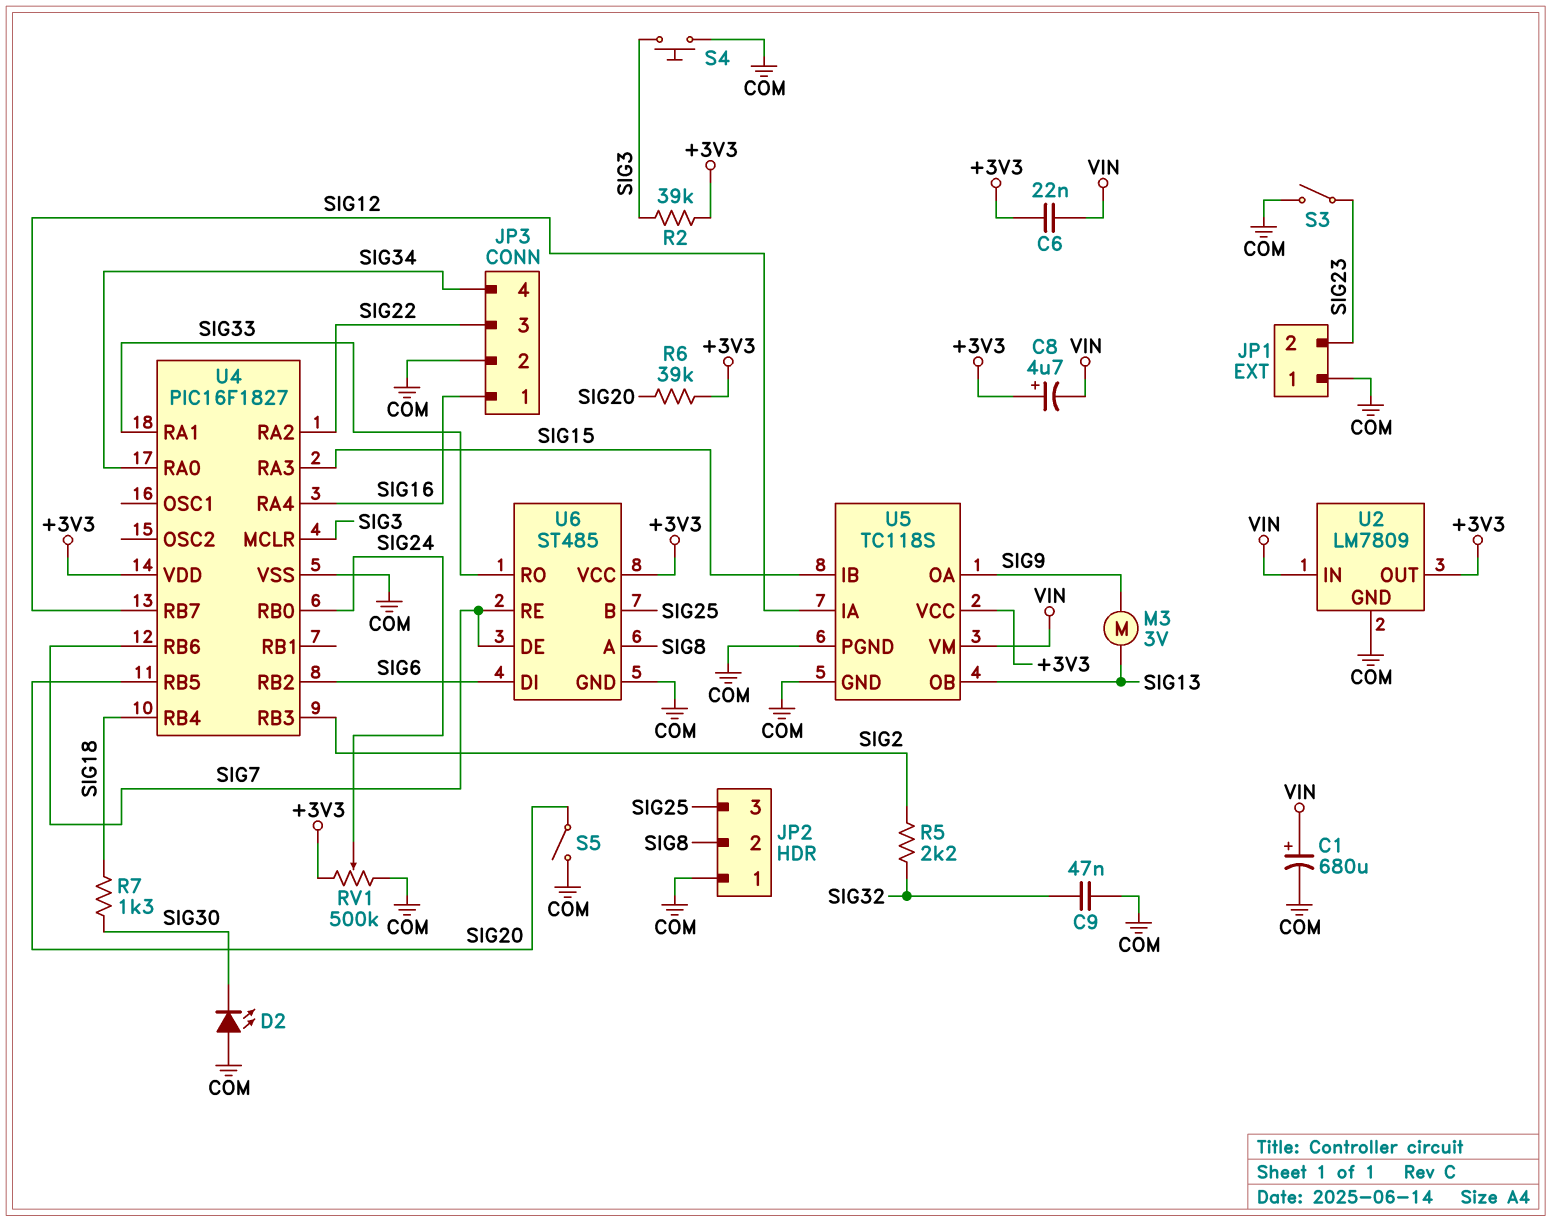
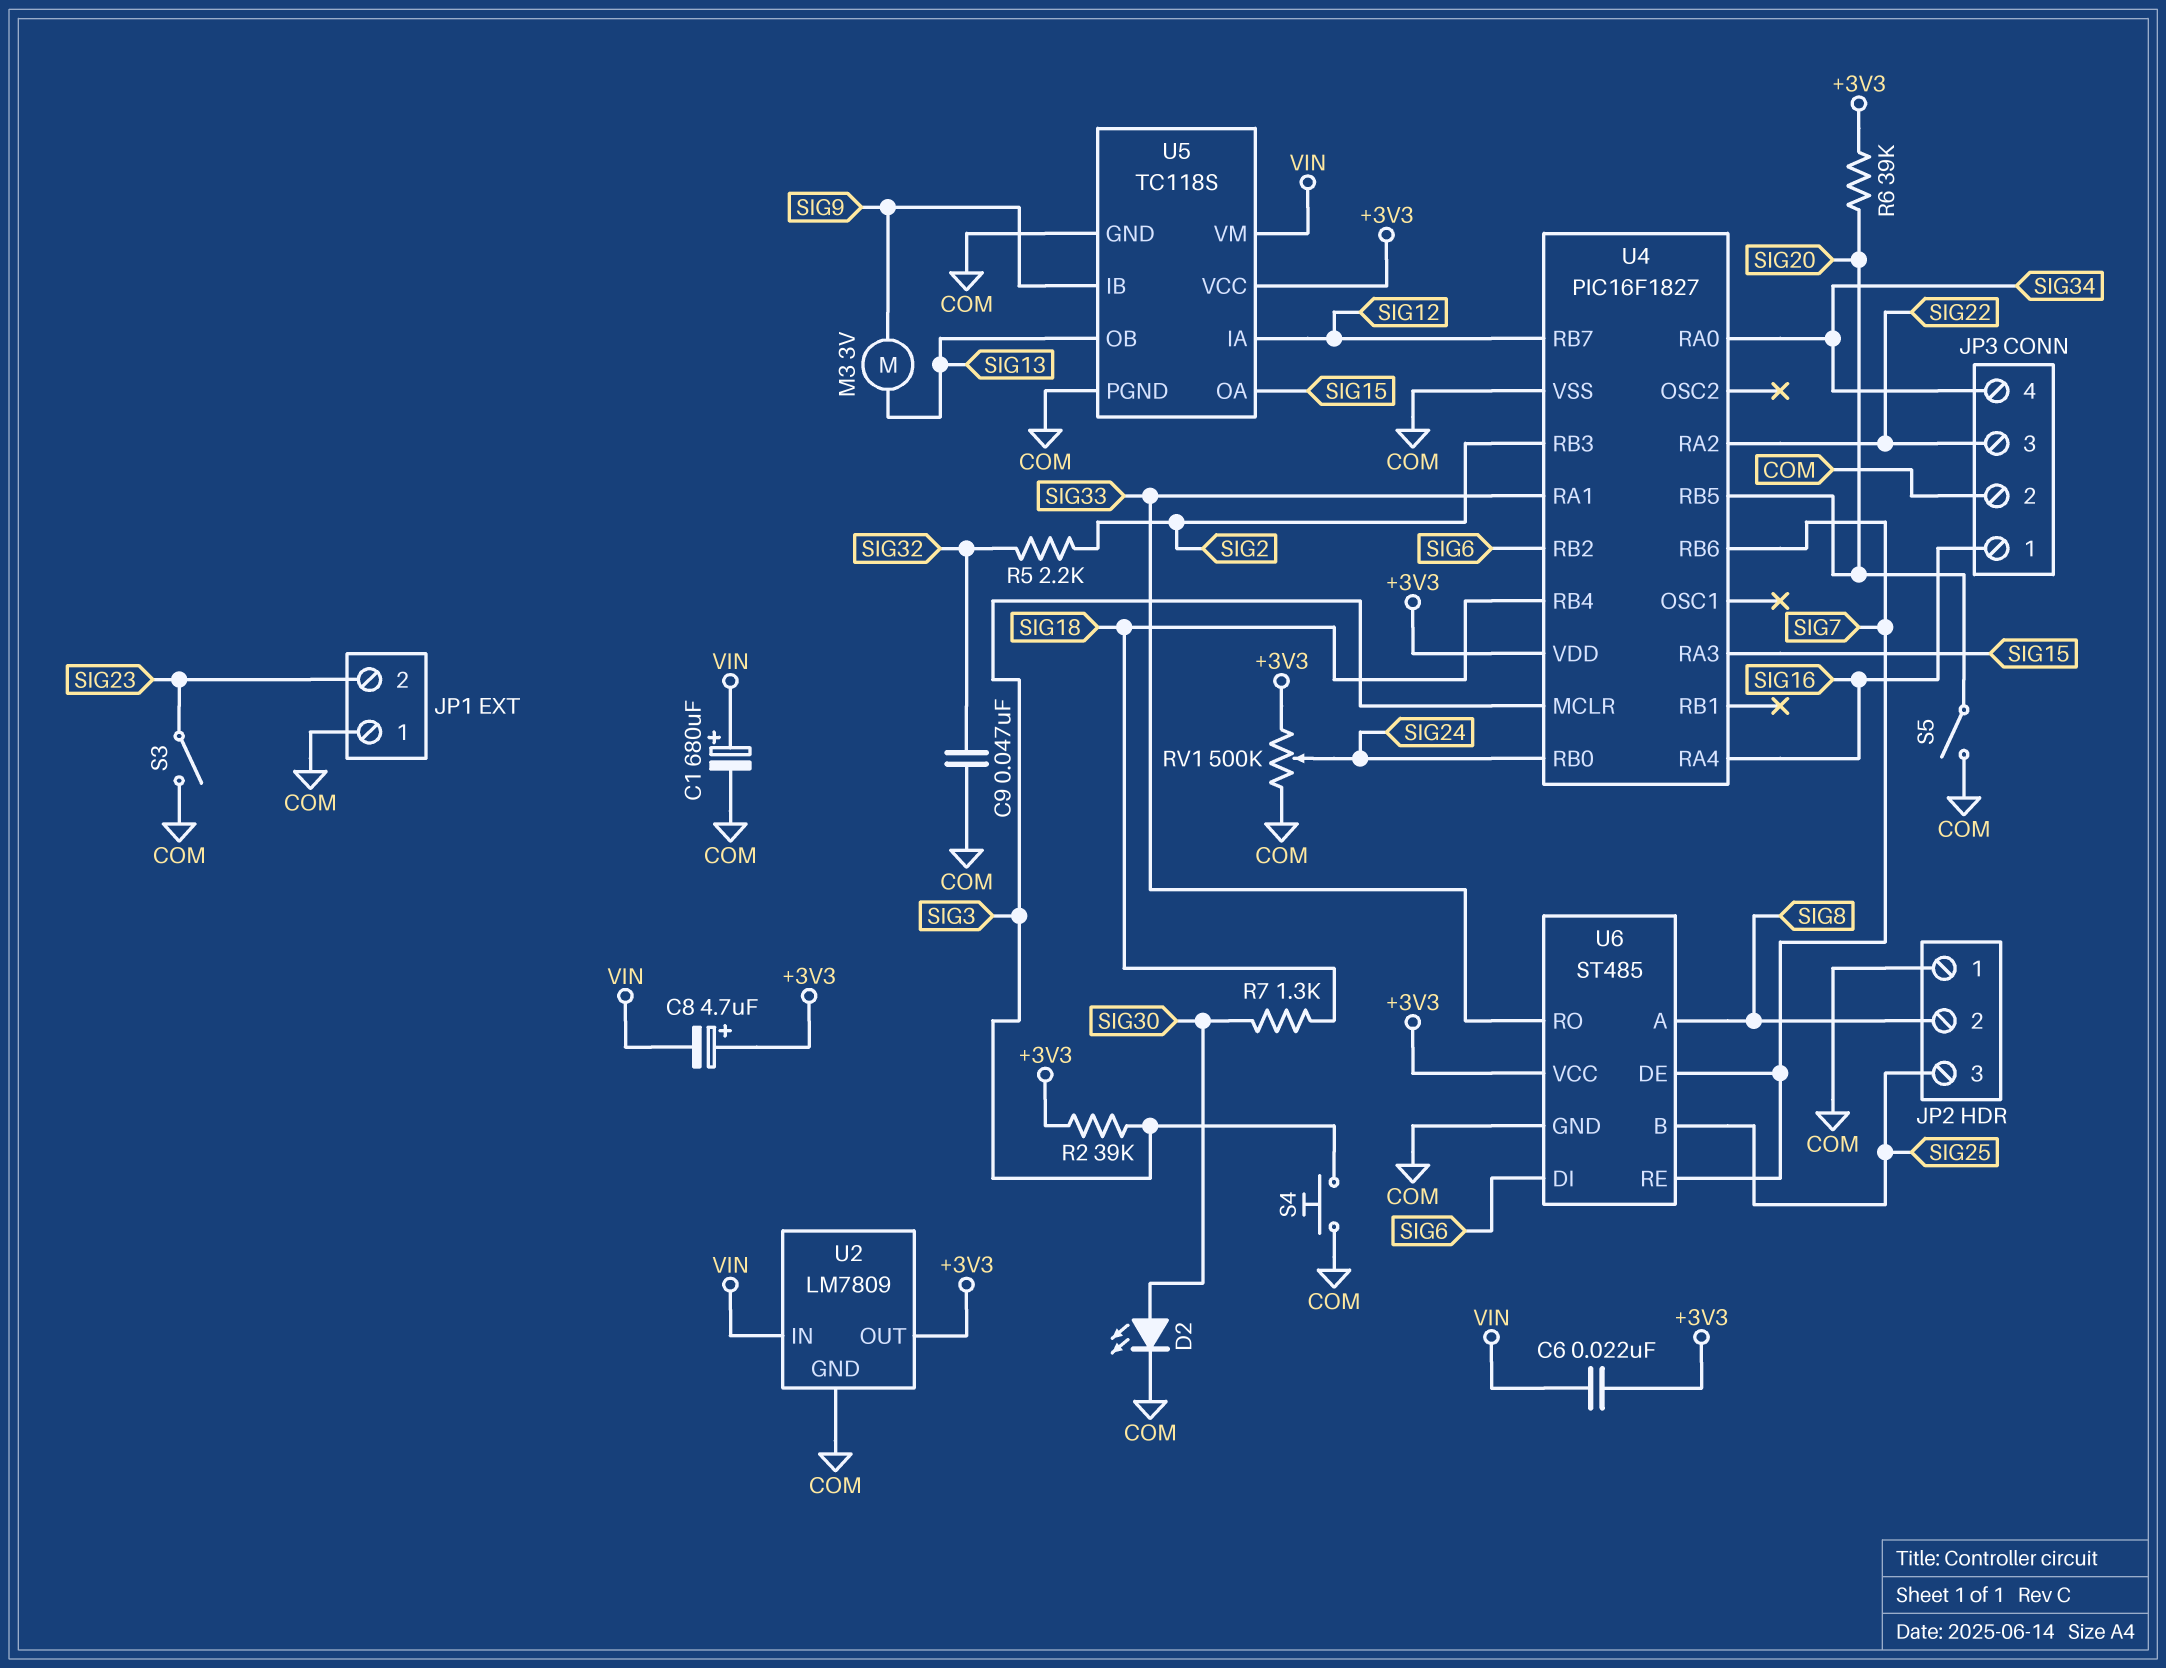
D2: LED (A COM, K SIG30) -> LED (A SIG30, K COM)
U5 pin IB: SIG15 -> SIG9
U5 pin OA: SIG9 -> SIG15

